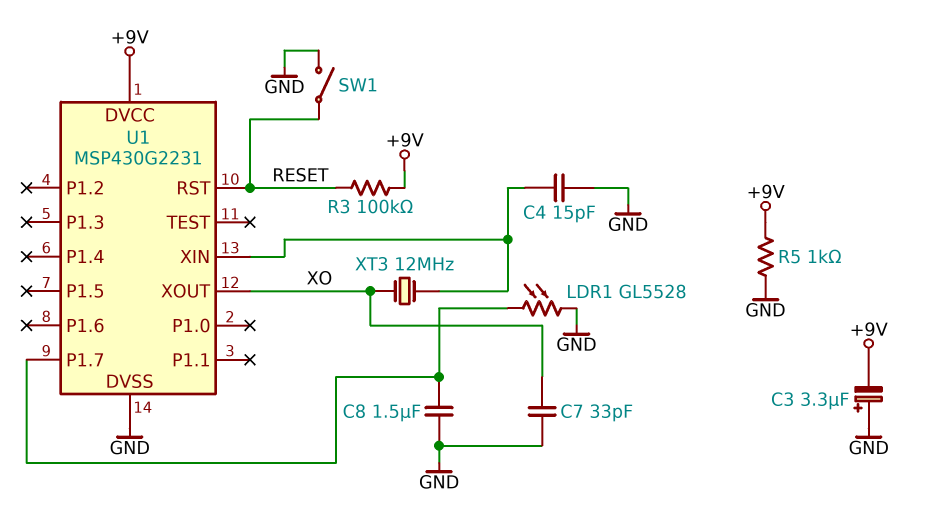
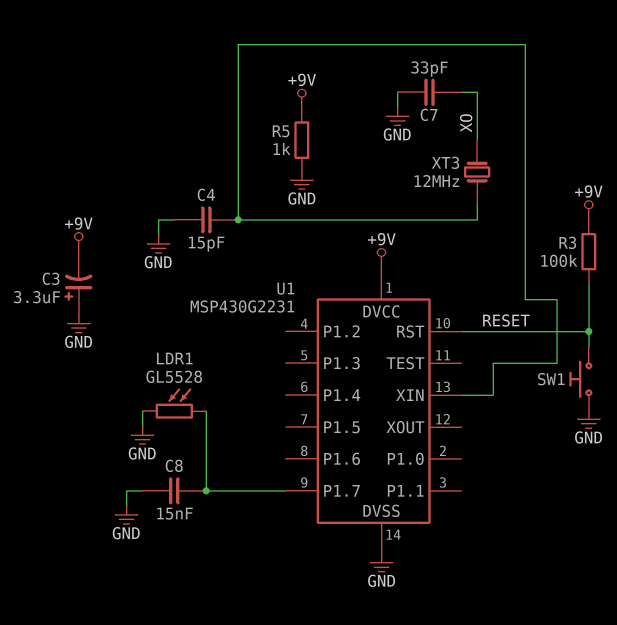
C8: 1.5uF (GND, U1/P1.7) -> 15nF (GND, U1/P1.7)
SW1: switch (GND, RESET) -> button (GND, RESET)
U1 pin XOUT: XO -> none

